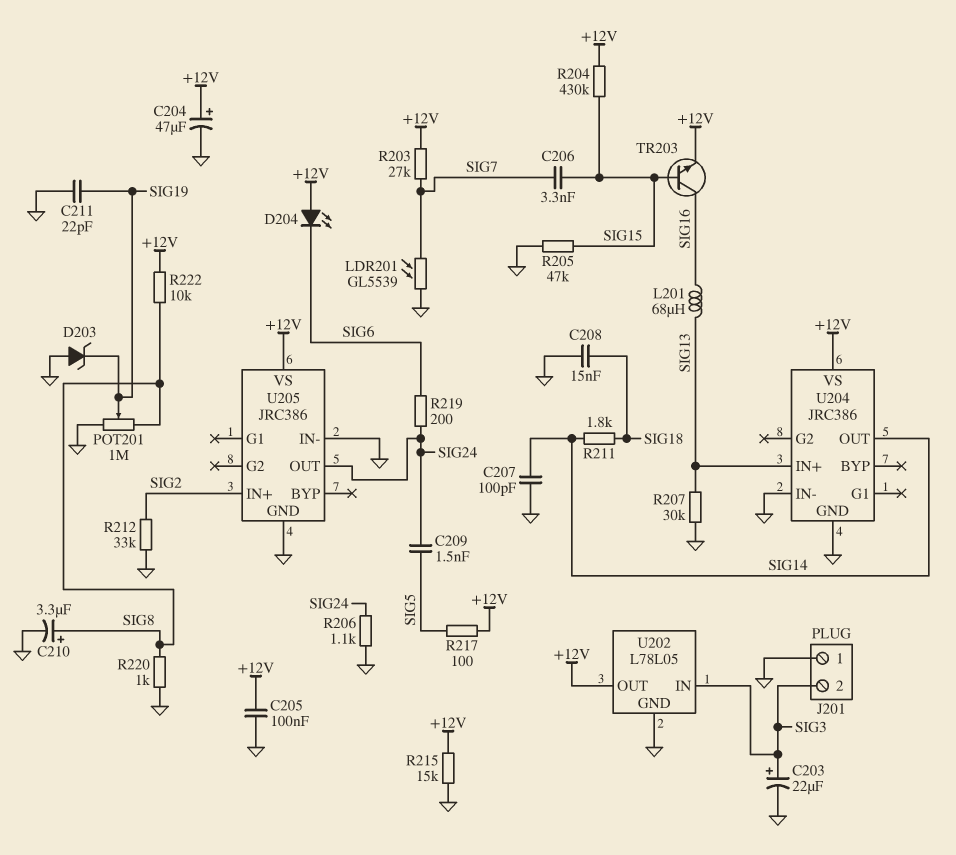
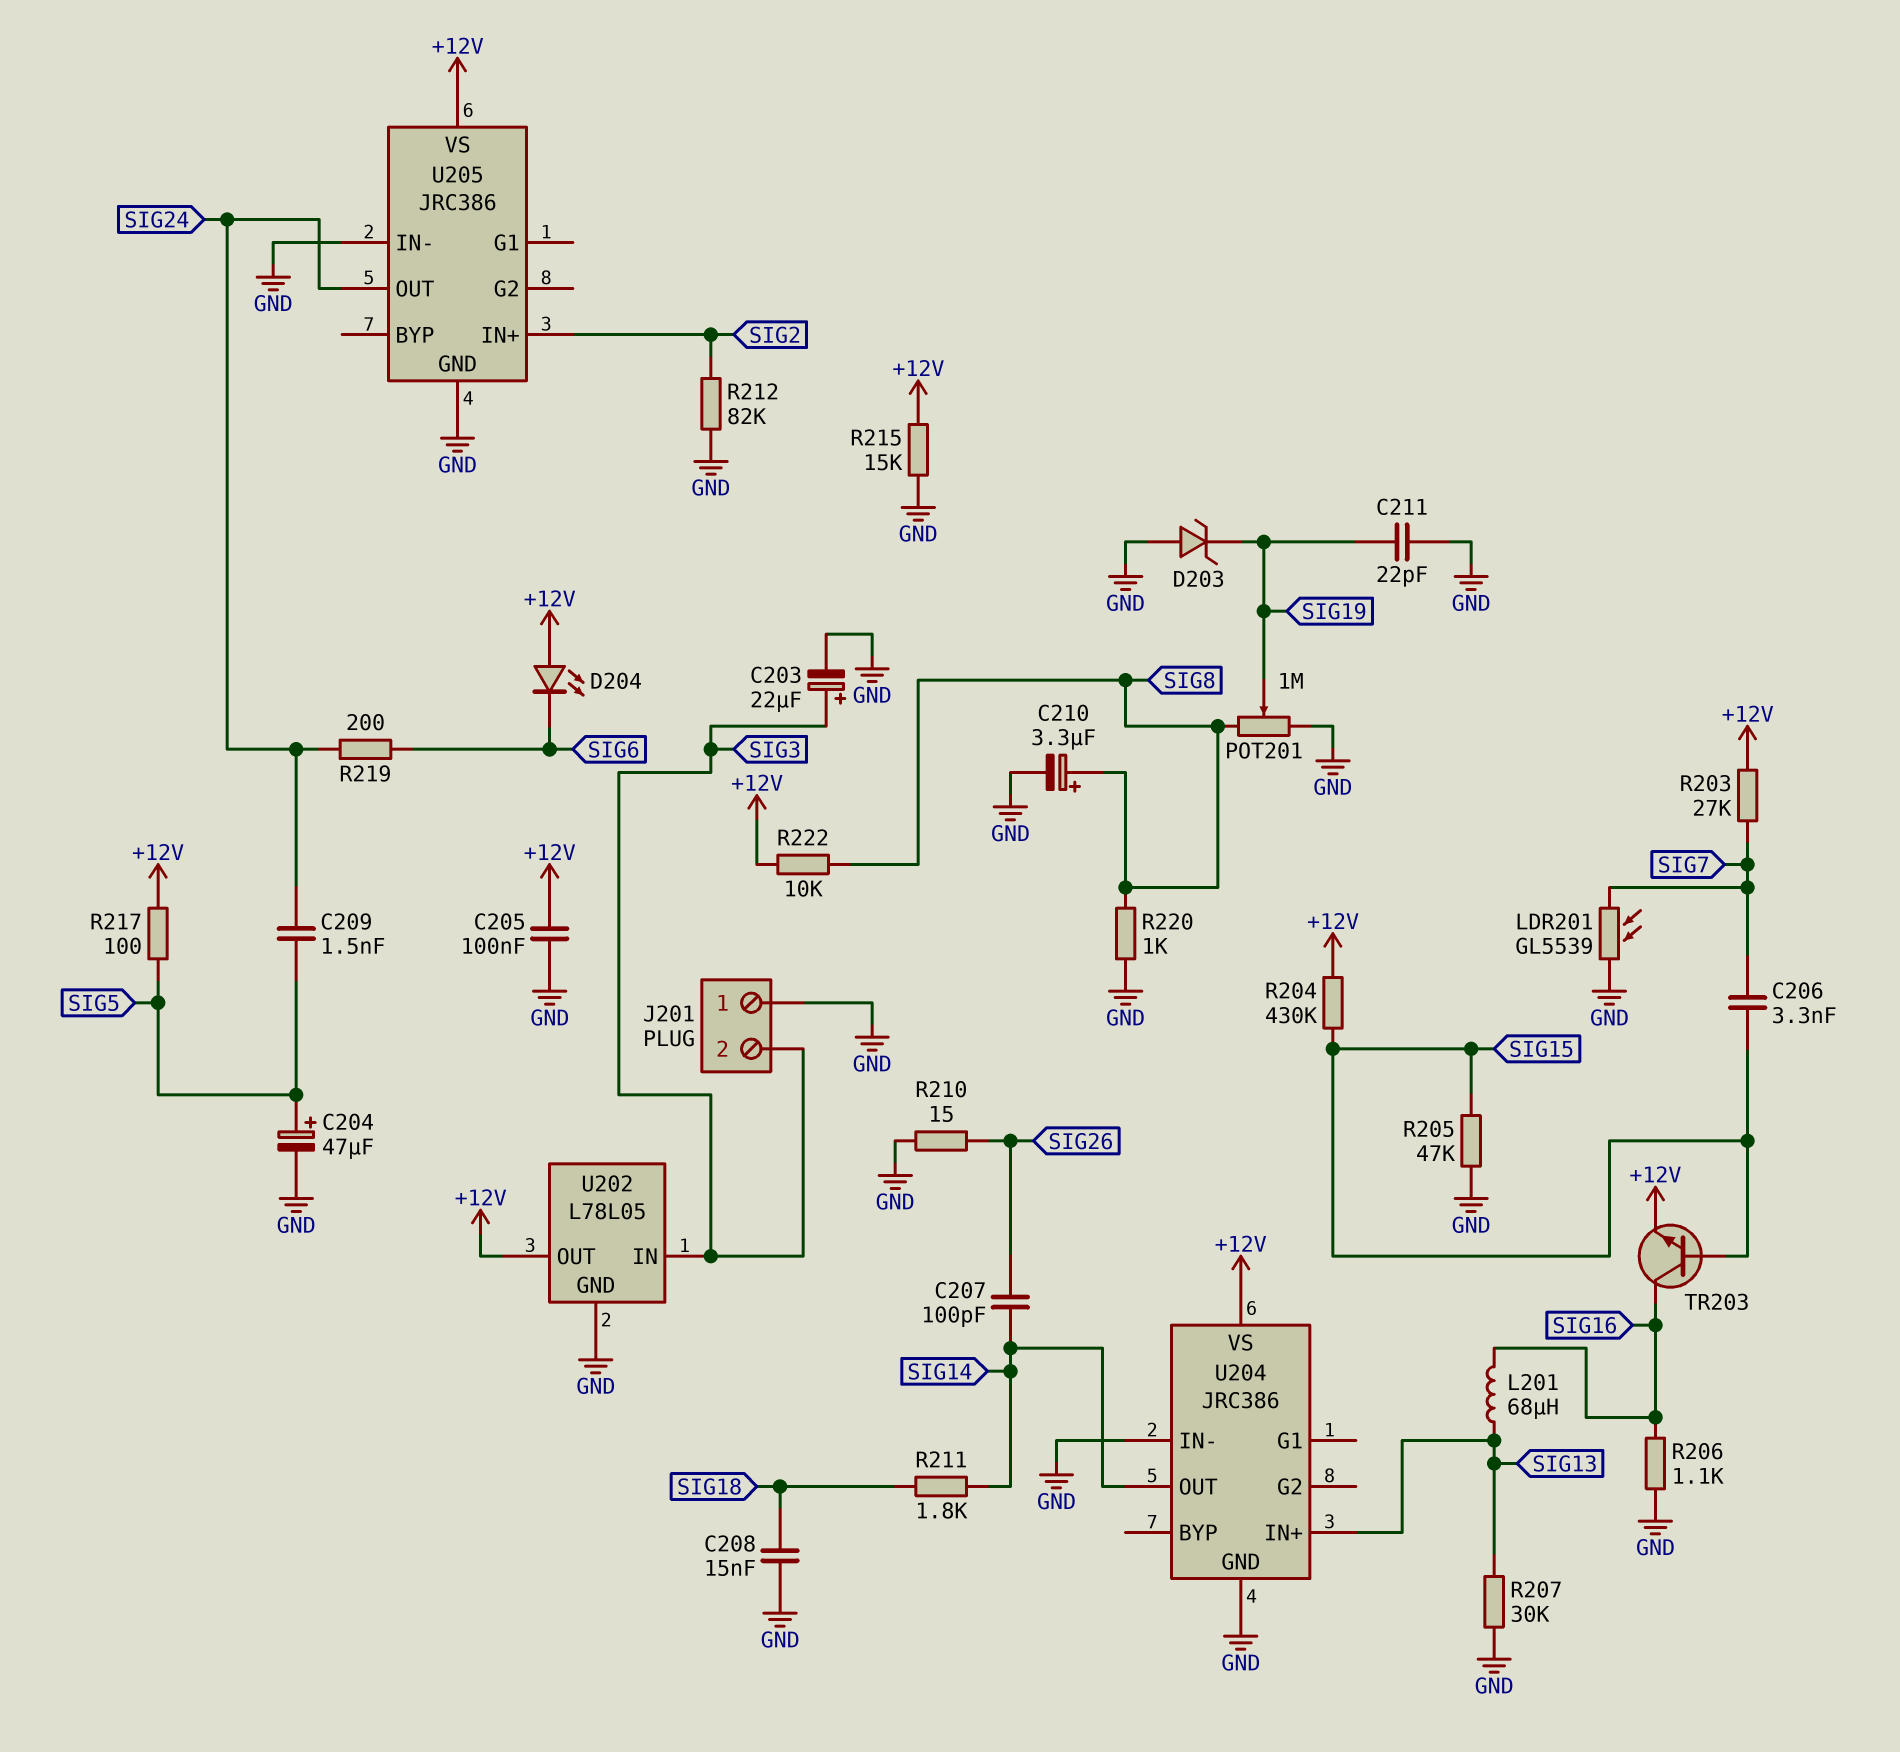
C204: 47uF (plus +12V, minus GND) -> 47uF (plus SIG5, minus GND)
C207: 100pF (GND, SIG14) -> 100pF (SIG14, SIG26)
R206: 1.1k (GND, SIG24) -> 1.1k (GND, SIG16)
R210: none -> 15 (GND, SIG26)
R212: 33k (GND, SIG2) -> 82k (GND, SIG2)

